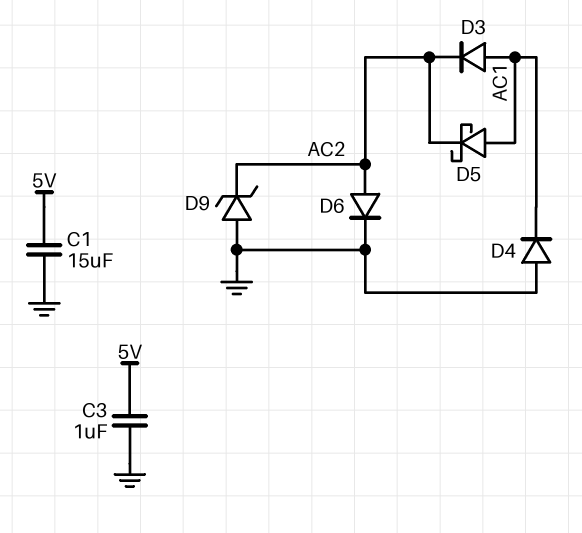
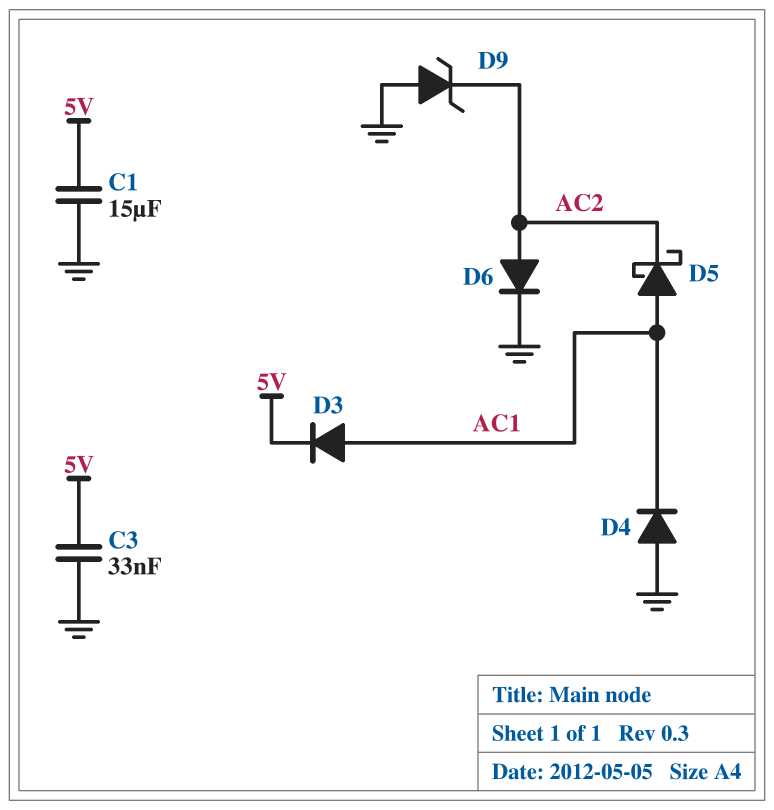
C3: 1uF (5V, GND) -> 33nF (5V, GND)
D3: diode (A AC1, K AC2) -> diode (A AC1, K 5V)

